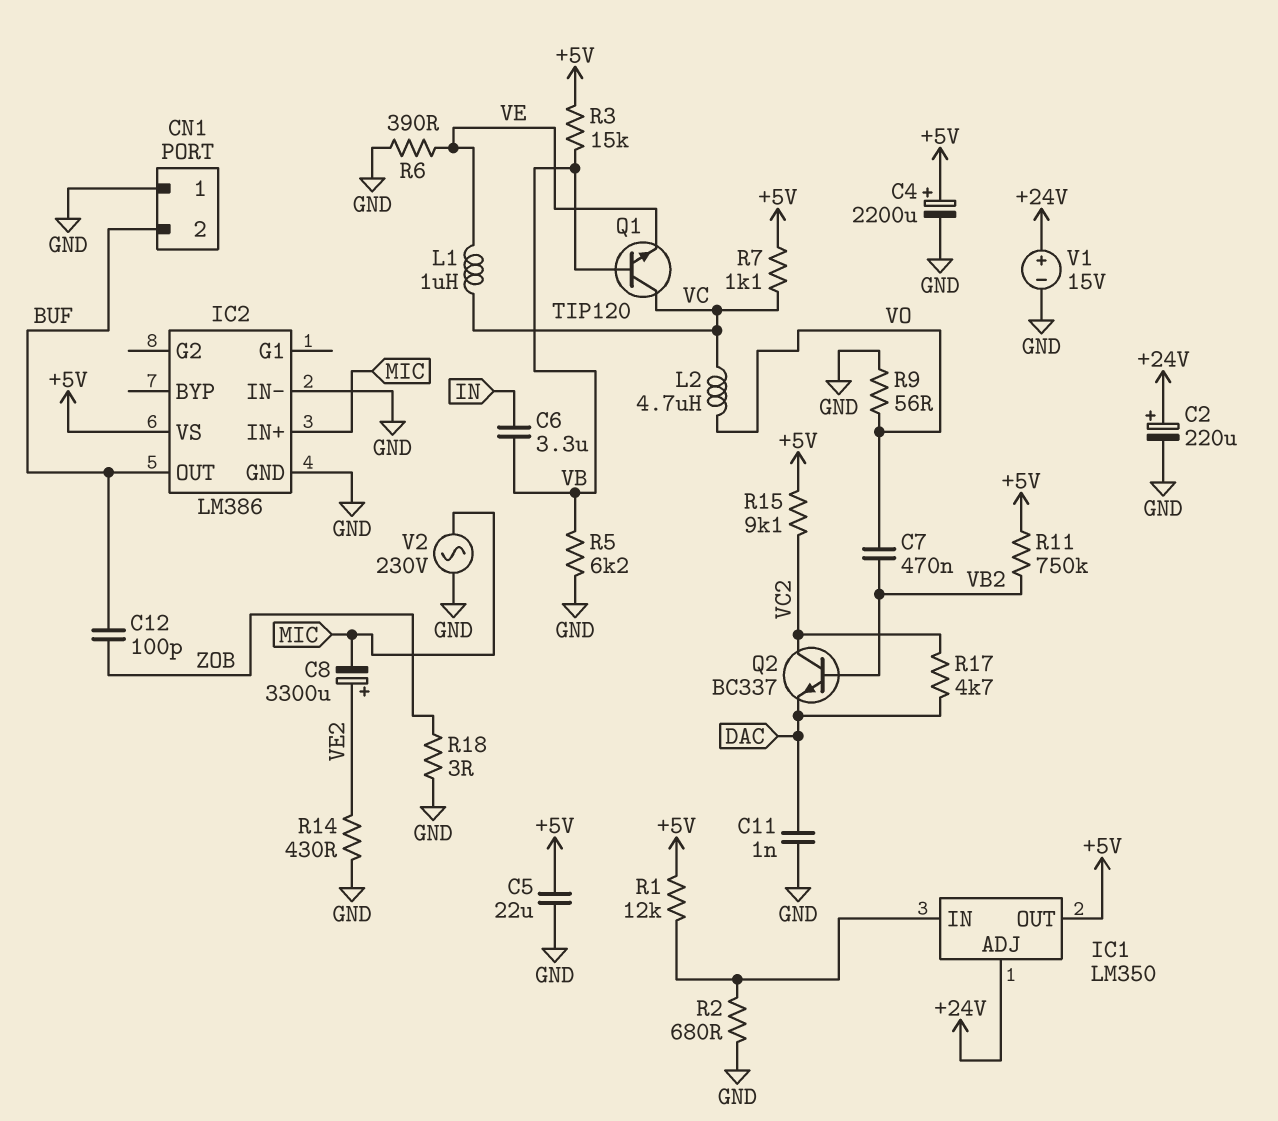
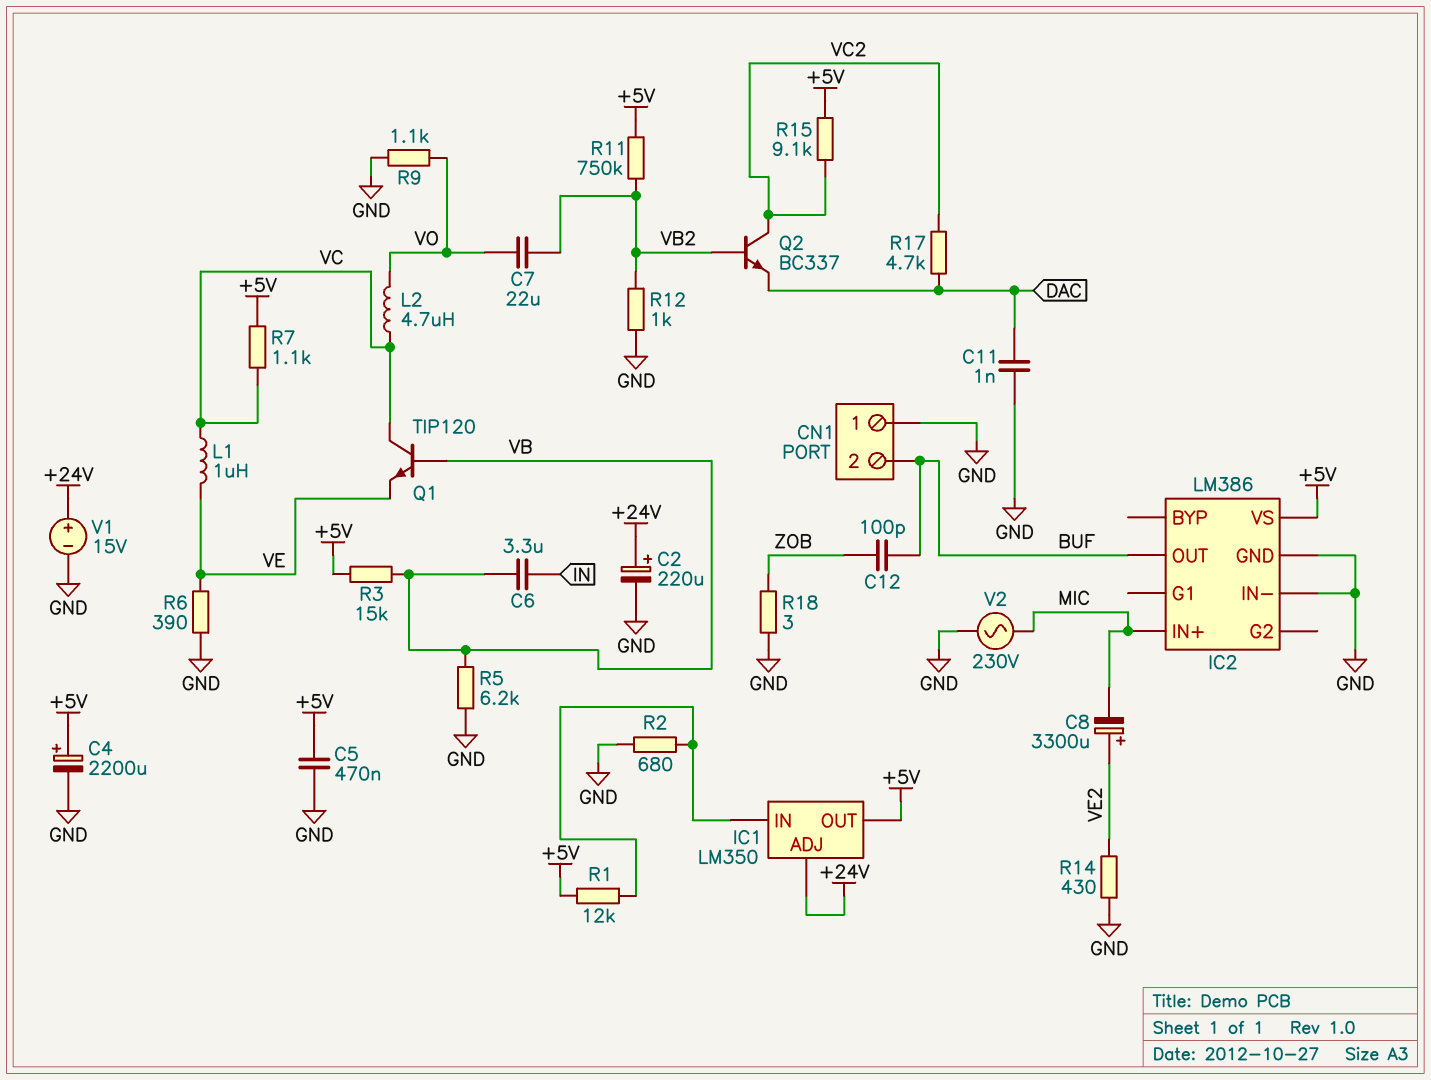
C5: 22uF (+5V, GND) -> 470nF (+5V, GND)
C7: 470nF (VB2, VO) -> 22uF (VB2, VO)
R9: 56 (GND, VO) -> 1.1k (GND, VO)
R12: none -> 1k (GND, VB2)

